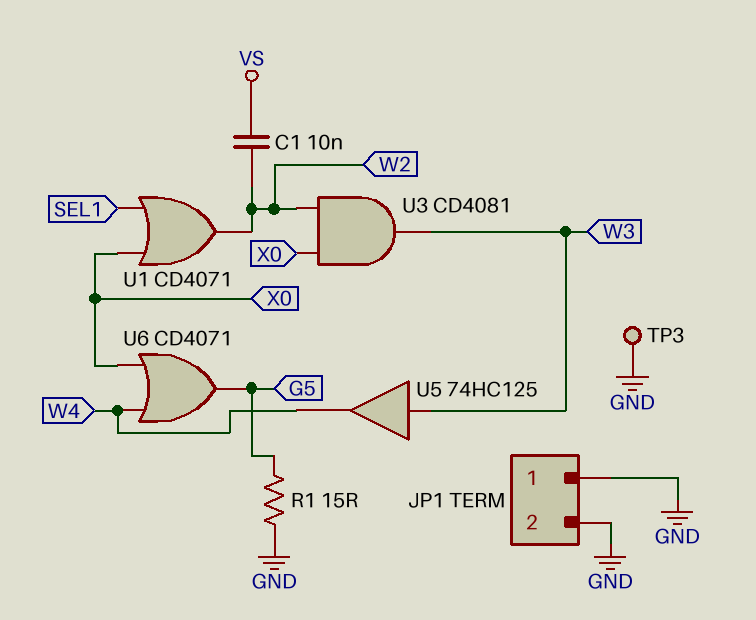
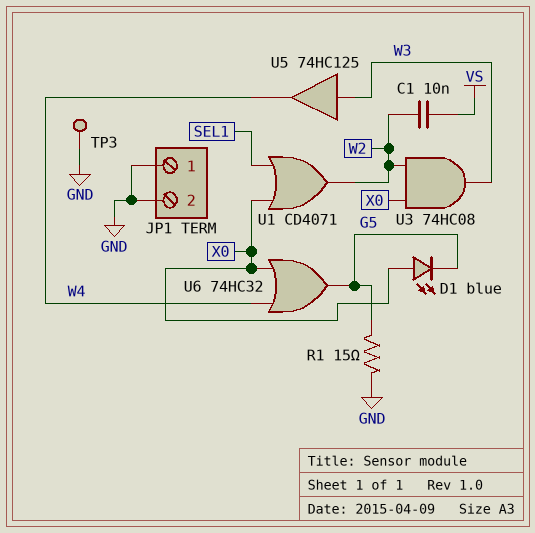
D1: none -> LED blue (A X0, K G5)
U3: AND CD4081 (in W2, in X0, out W3) -> AND 74HC08 (in W2, in X0, out W3)
U6: OR CD4071 (in W4, in X0, out G5) -> OR 74HC32 (in W4, in X0, out G5)

